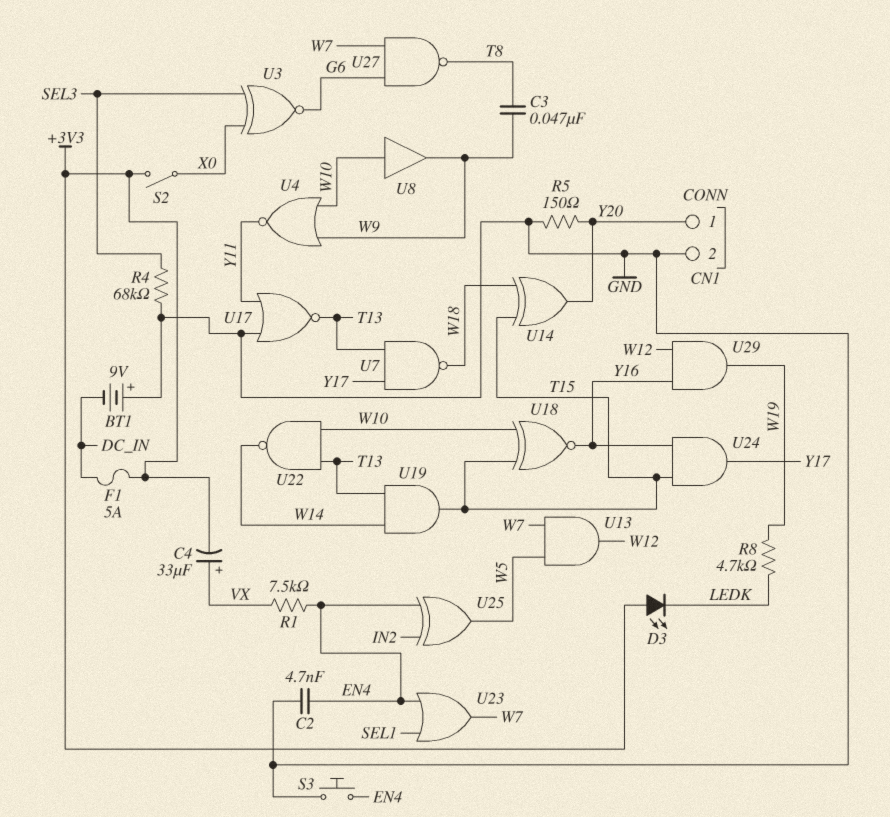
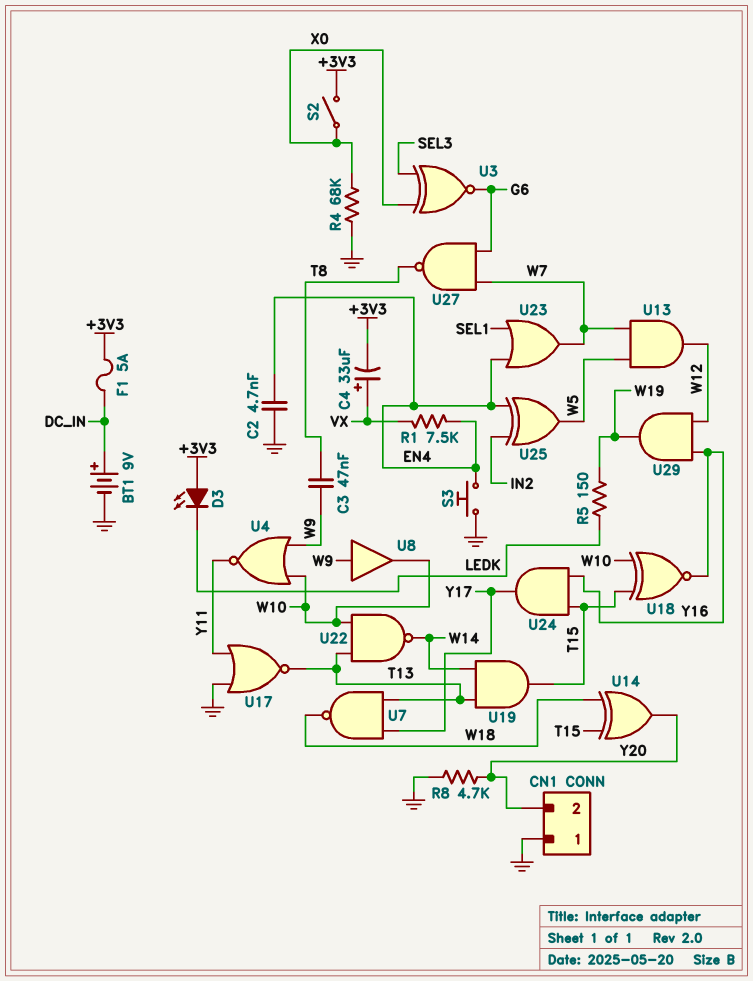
BT1: 9V (plus GND, minus DC_IN) -> 9V (plus DC_IN, minus GND)
CN1 pin 1: Y20 -> GND
CN1 pin 2: GND -> Y20
R4: 68k (GND, SEL3) -> 68k (GND, X0)
R5: 150 (GND, Y20) -> 150 (LEDK, W19)
R8: 4.7k (LEDK, W19) -> 4.7k (GND, Y20)
U8: buffer (in W10, out W9) -> buffer (in W9, out W10)

